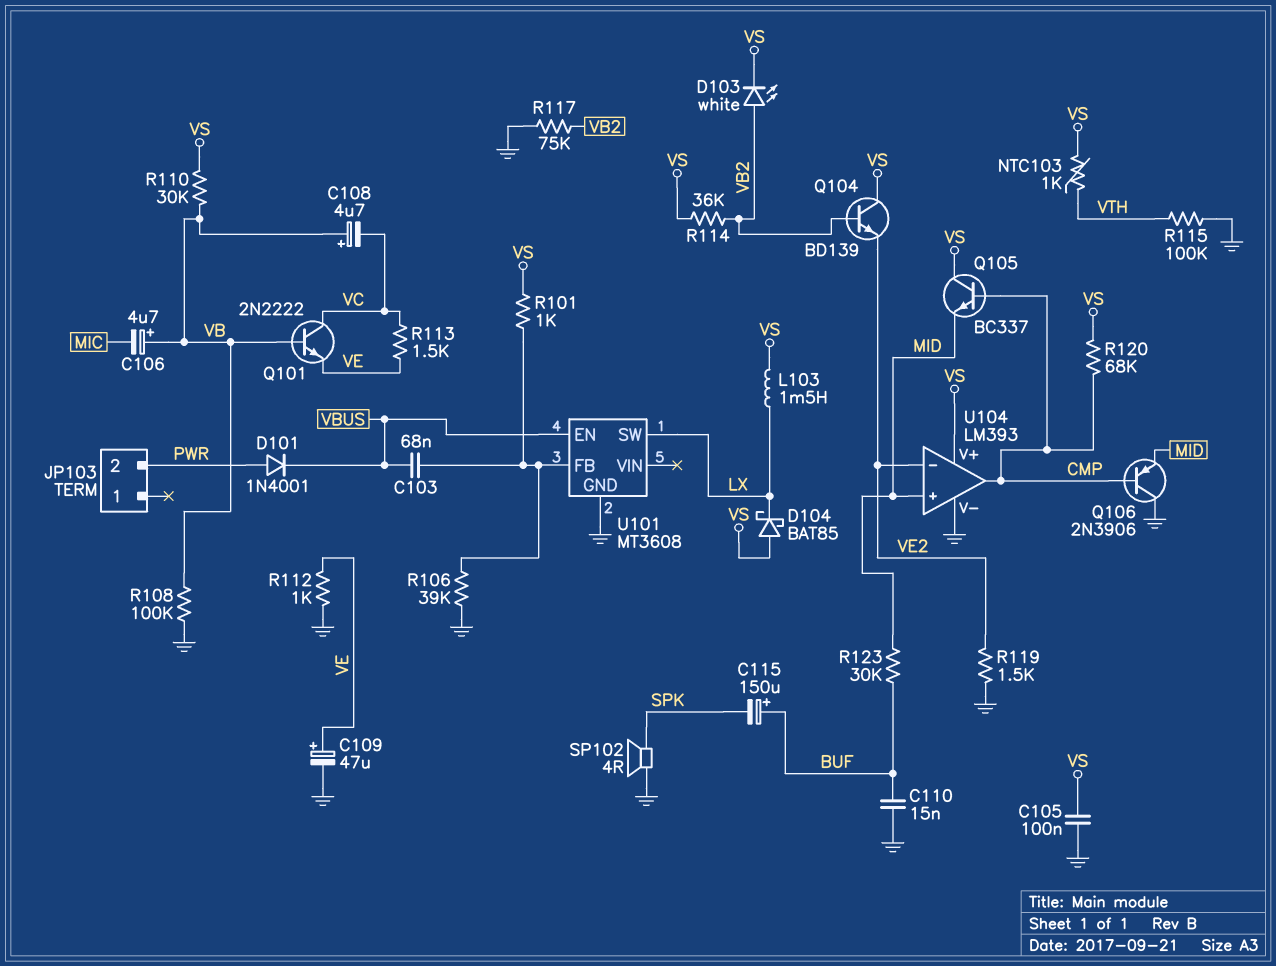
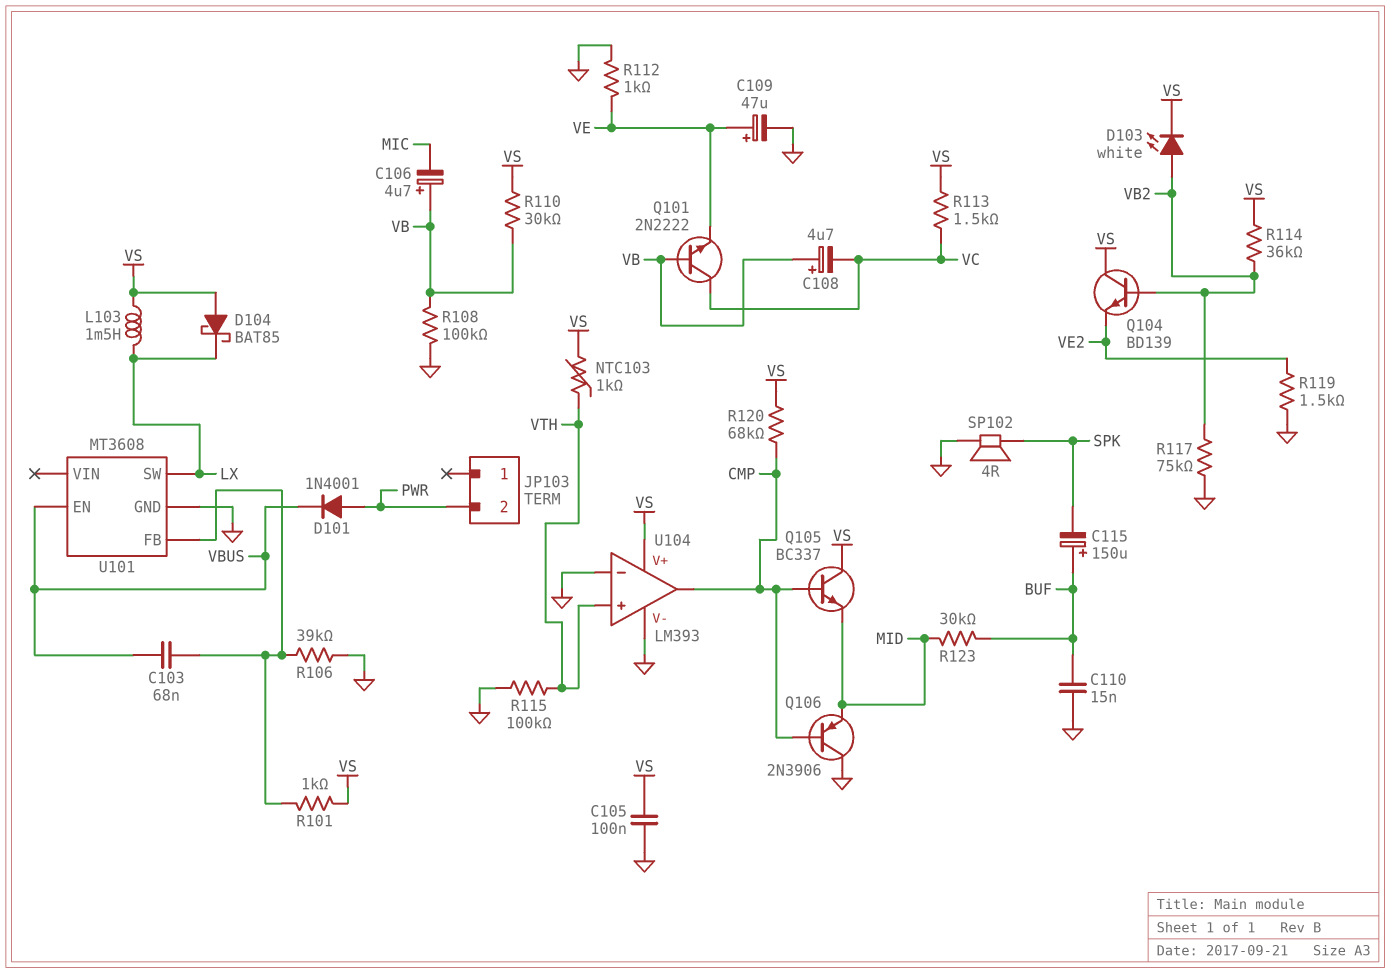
R113: 1.5k (VC, VE) -> 1.5k (VC, VS)
U104 pin in+: MID -> VTH
U104 pin in-: VE2 -> GND

